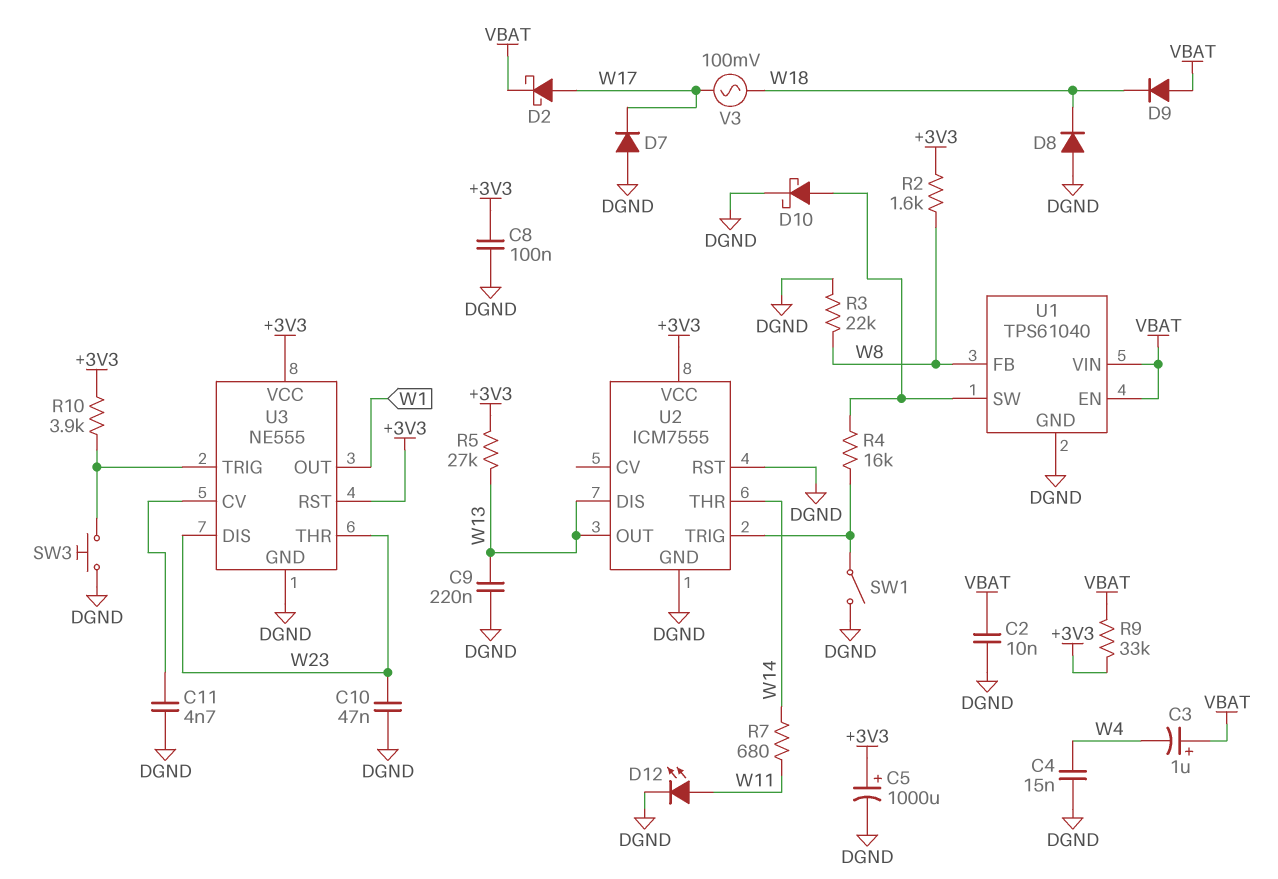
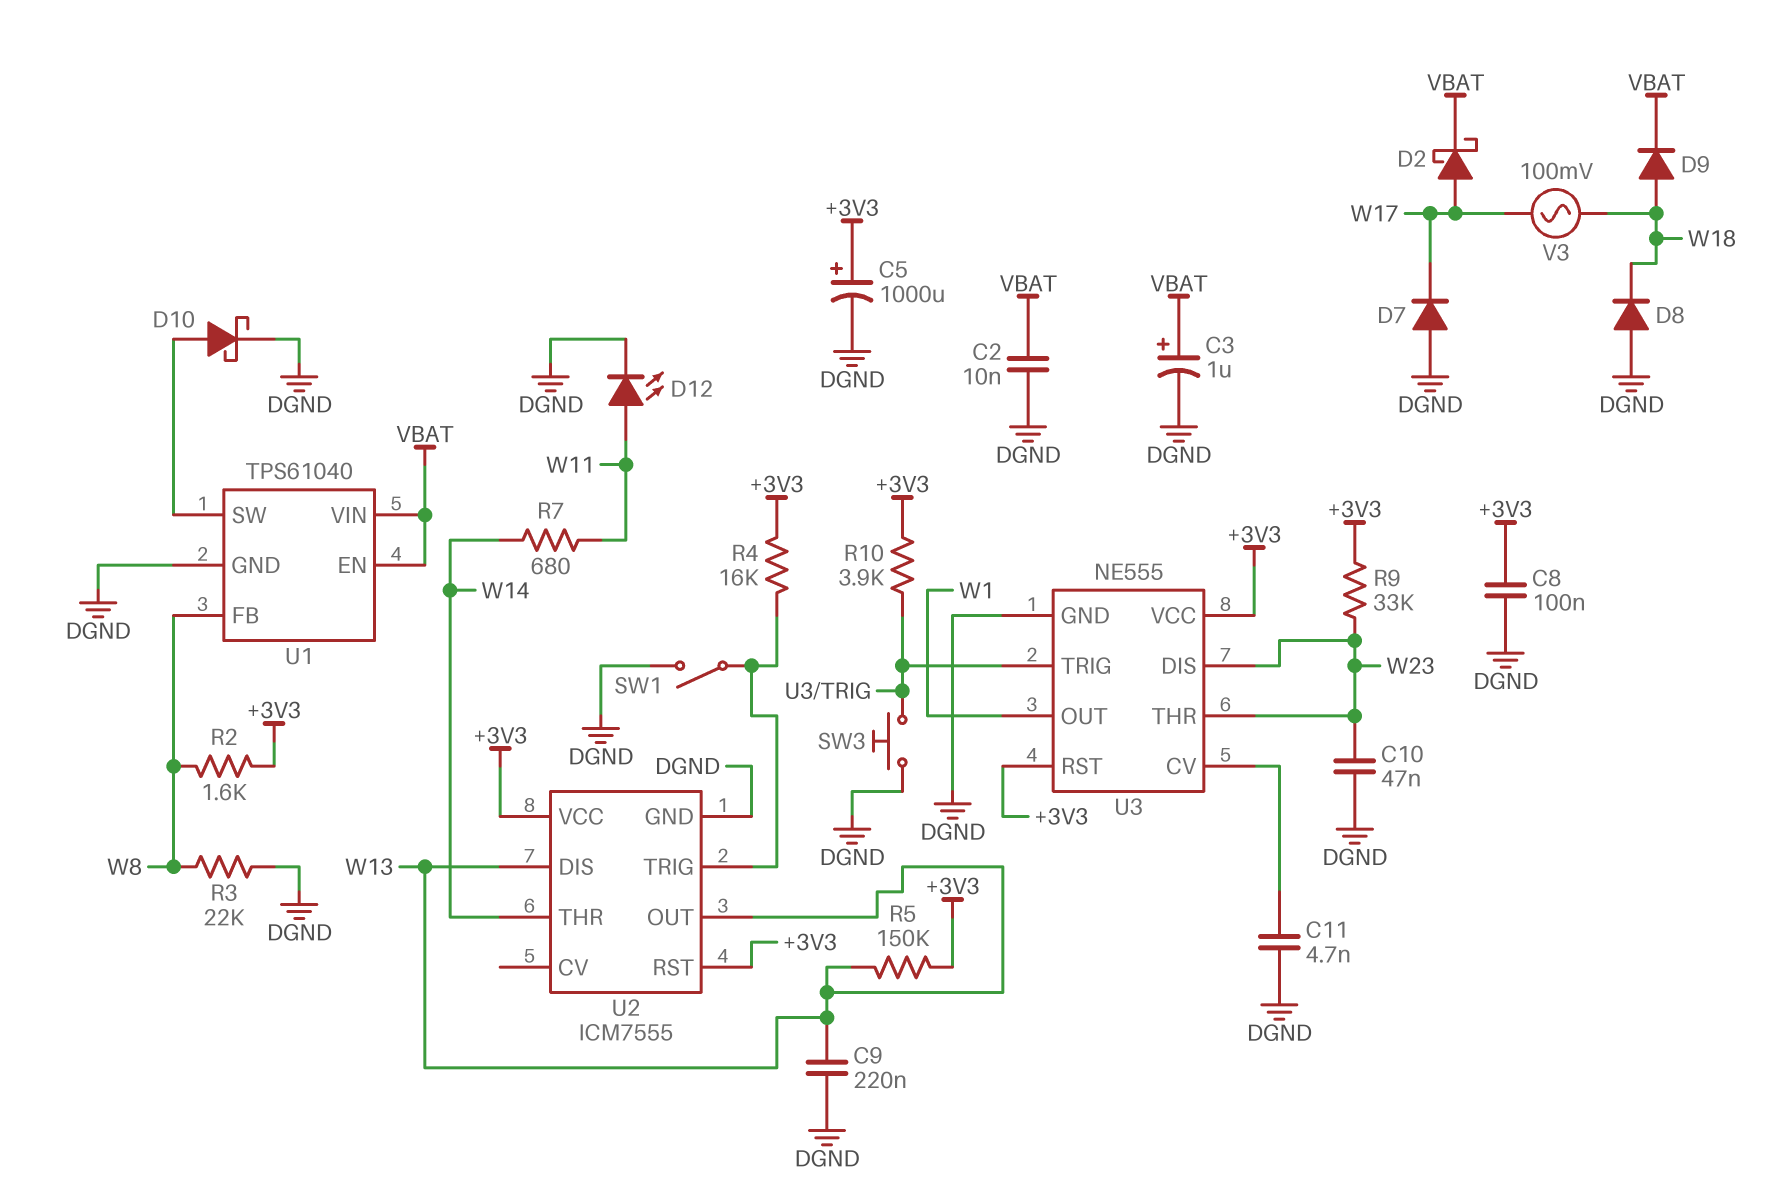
C3: 1uF (plus VBAT, minus W4) -> 1uF (plus VBAT, minus DGND)
C4: 15nF (DGND, W4) -> none
D9: diode (A VBAT, K W18) -> diode (A W18, K VBAT)
R4: 16k (U1/SW, U2/TRIG) -> 16k (+3V3, U2/TRIG)
R5: 27k (+3V3, W13) -> 150k (+3V3, W13)
R9: 33k (+3V3, VBAT) -> 33k (+3V3, W23)
U2 pin RST: DGND -> +3V3

